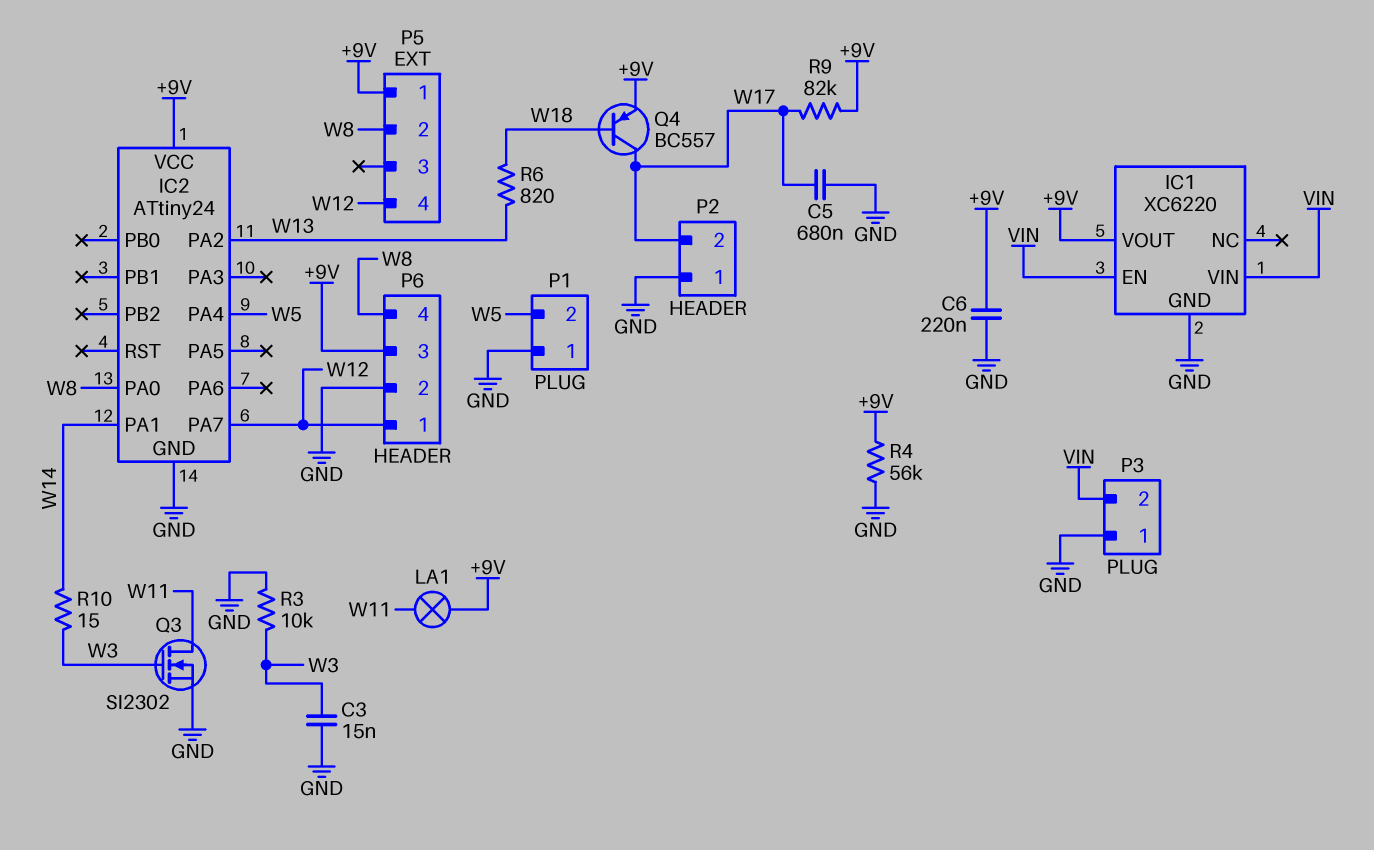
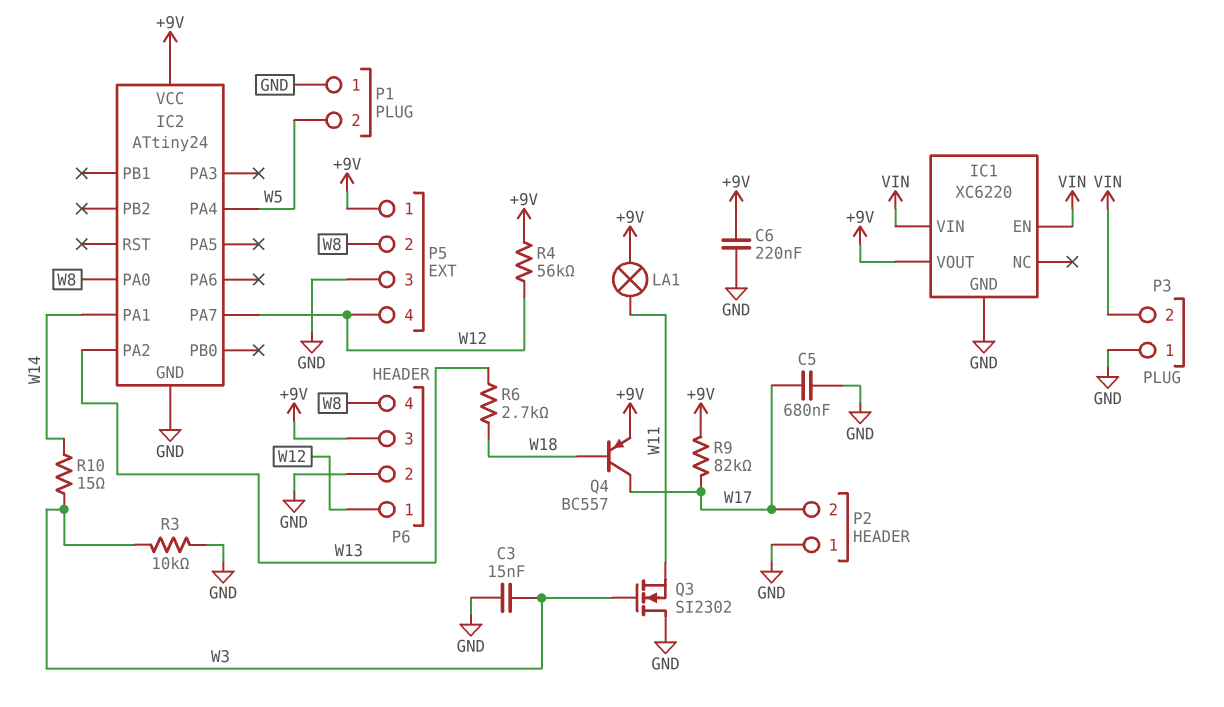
P5 pin 3: none -> GND
Q3: NMOS SI2302 (G W3, D W11, S GND) -> NMOS SI2302 (G W3, D GND, S W11)
R4: 56k (+9V, GND) -> 56k (+9V, W12)
R6: 820 (W13, W18) -> 2.7k (W13, W18)

